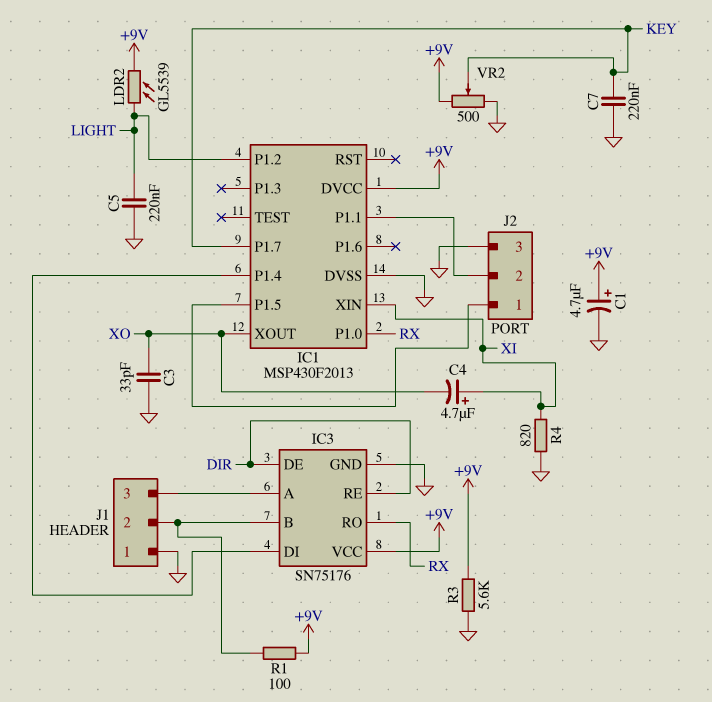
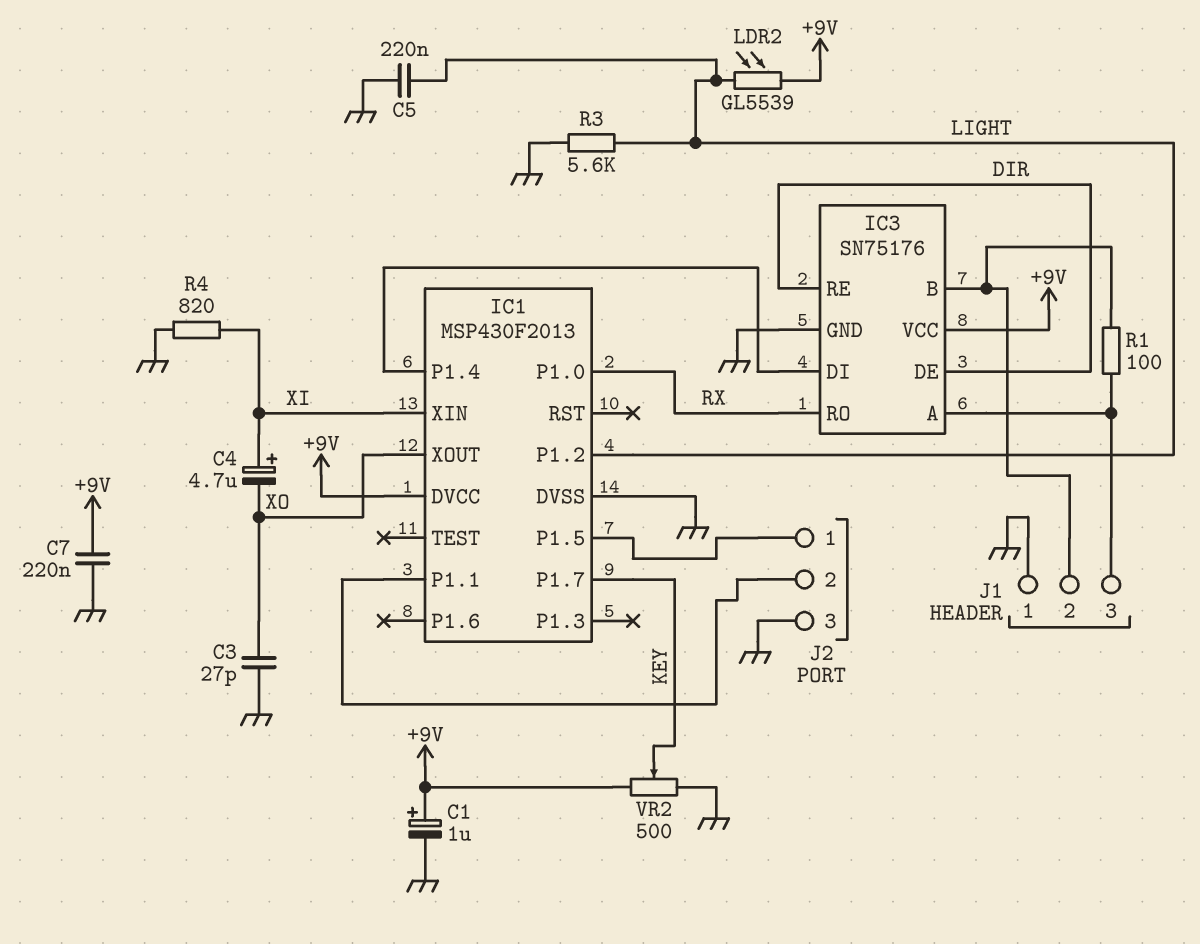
C1: 4.7uF (plus +9V, minus GND) -> 1uF (plus +9V, minus GND)
C3: 33pF (GND, XO) -> 27pF (GND, XO)
C7: 220nF (GND, KEY) -> 220nF (+9V, GND)
R1: 100 (+9V, IC3/B) -> 100 (IC3/A, IC3/B)
R3: 5.6k (+9V, GND) -> 5.6k (GND, LIGHT)

